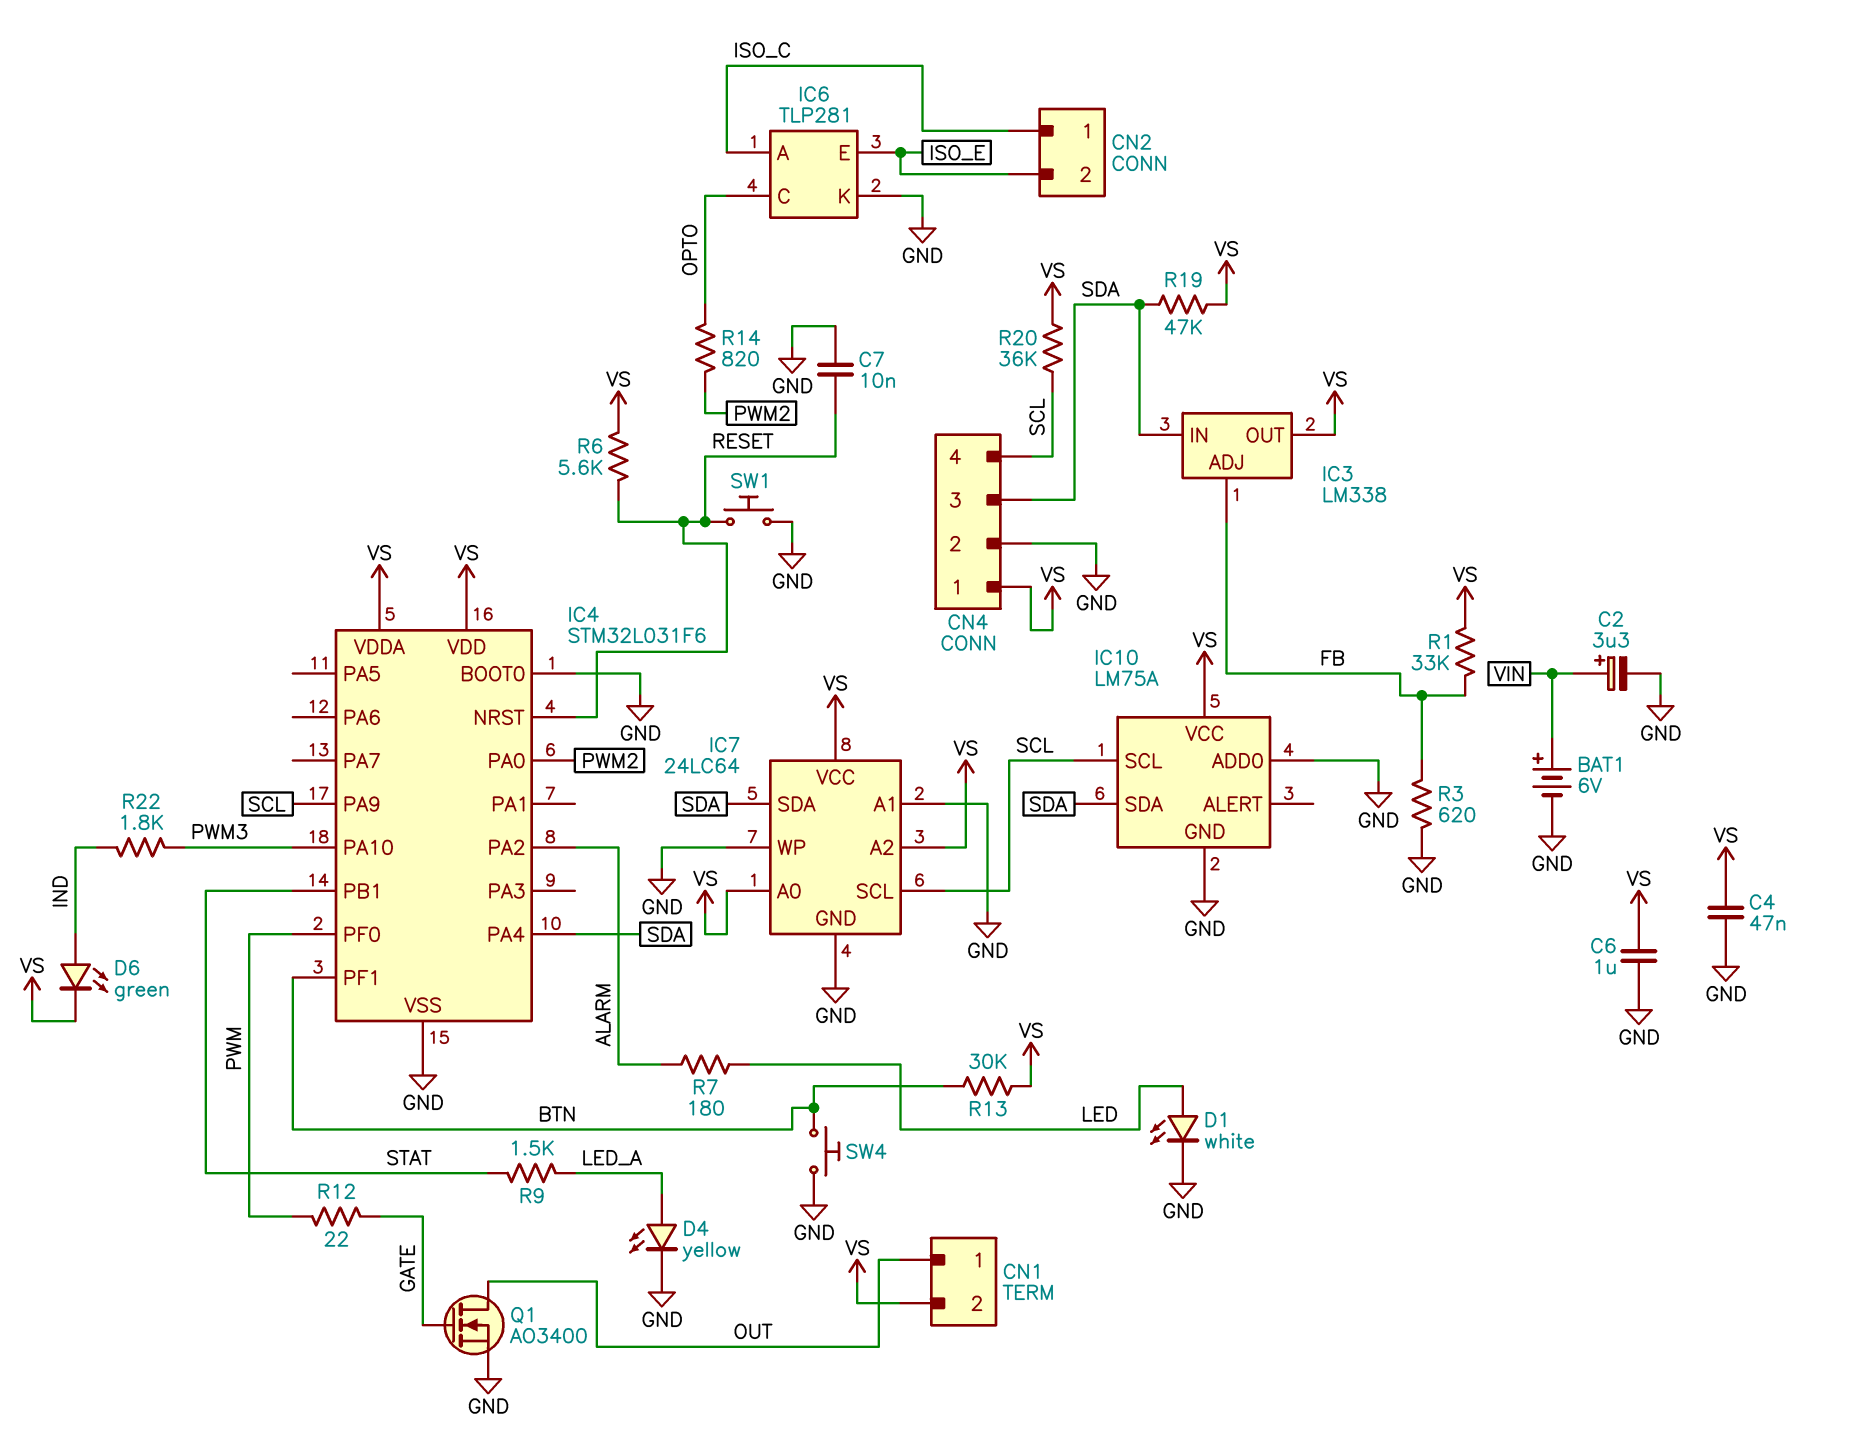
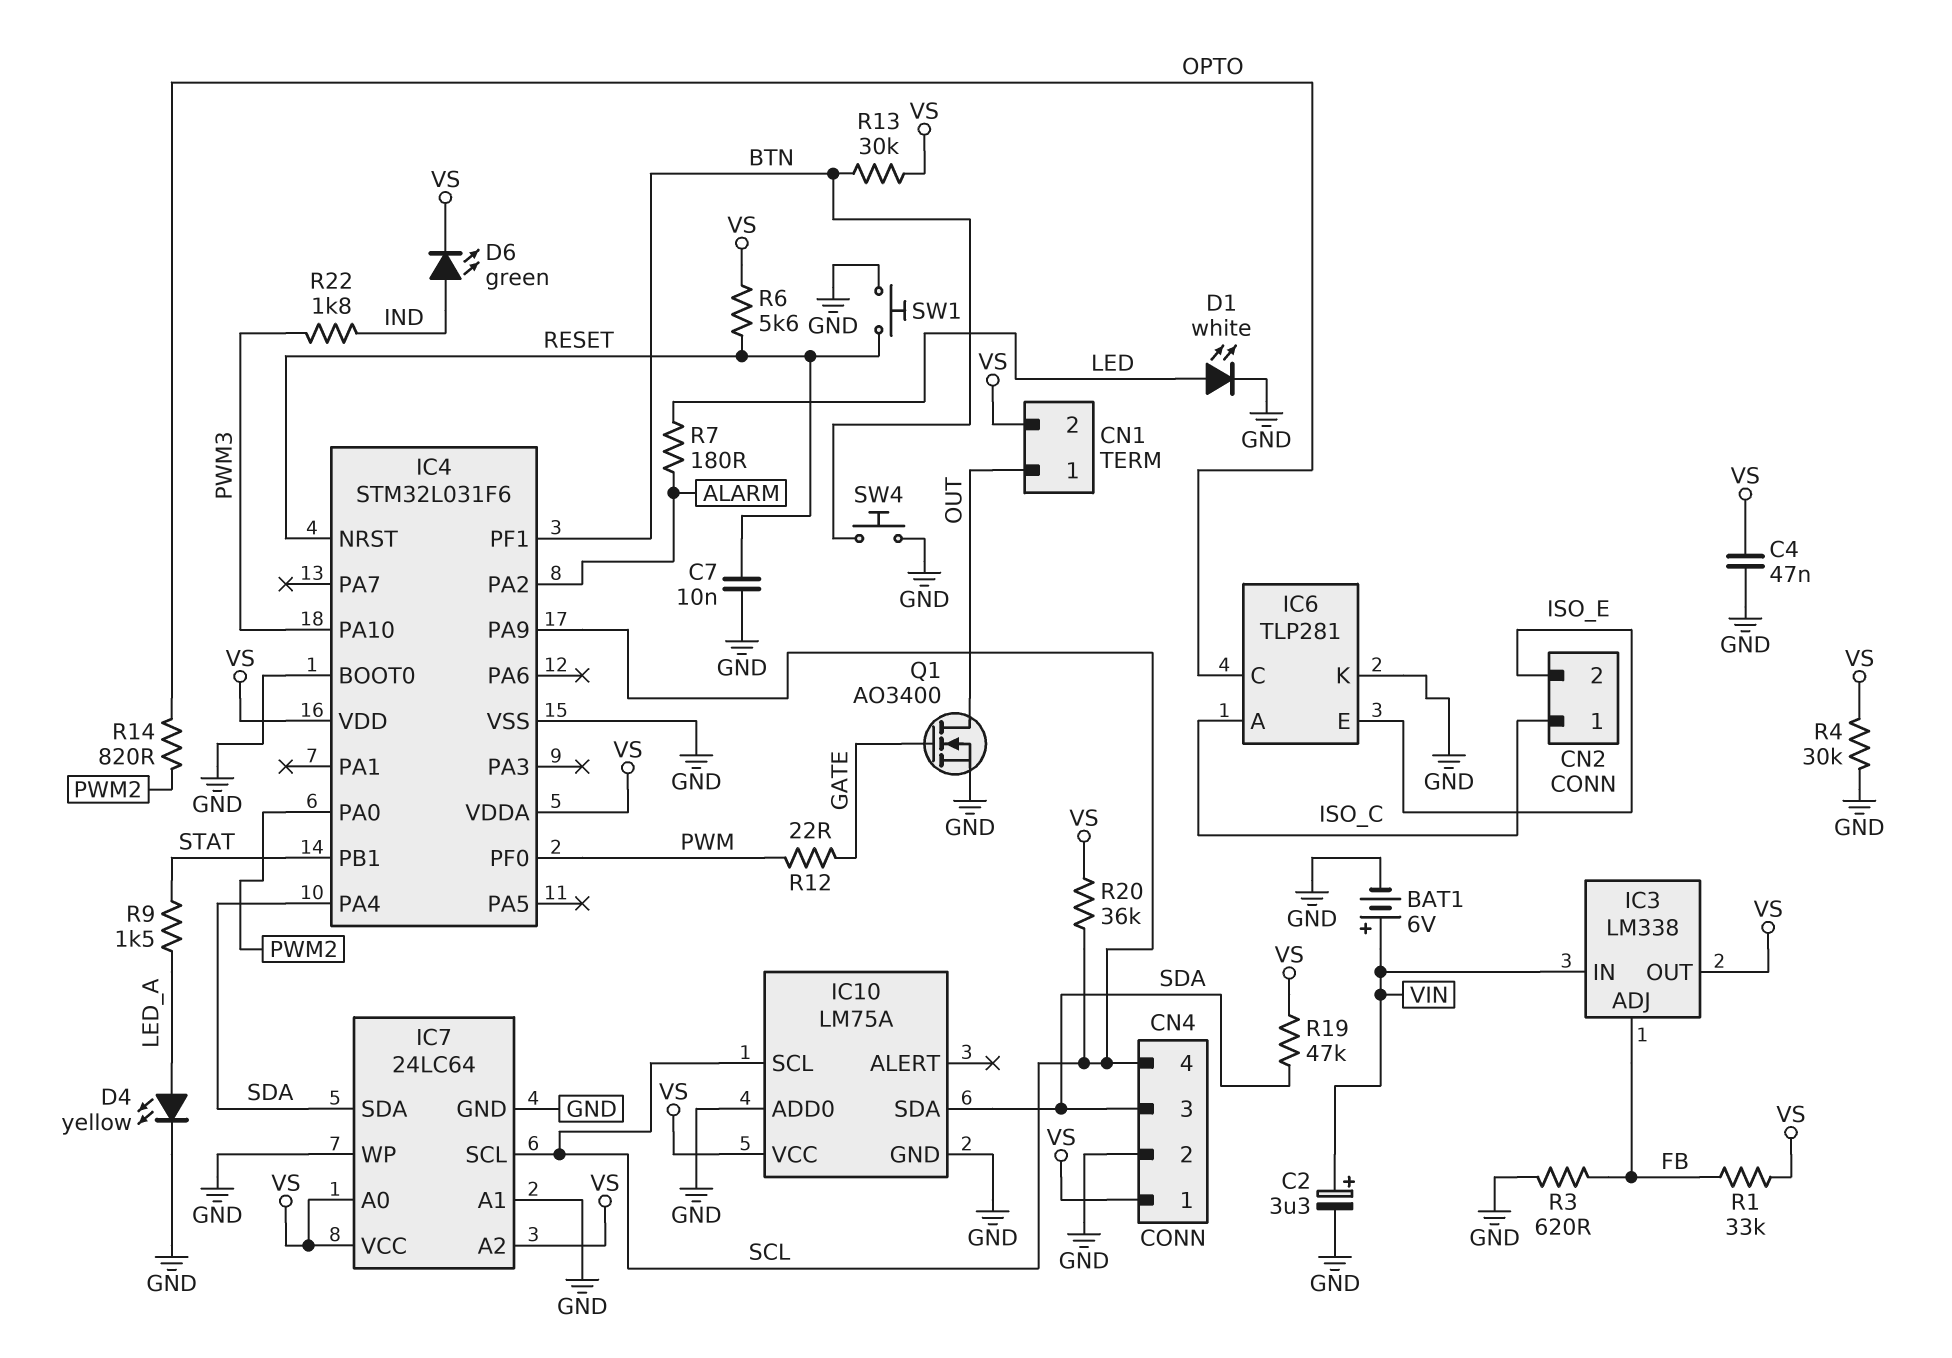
C6: 1uF (GND, VS) -> none
IC3 pin IN: SDA -> VIN
R4: none -> 30k (GND, VS)

